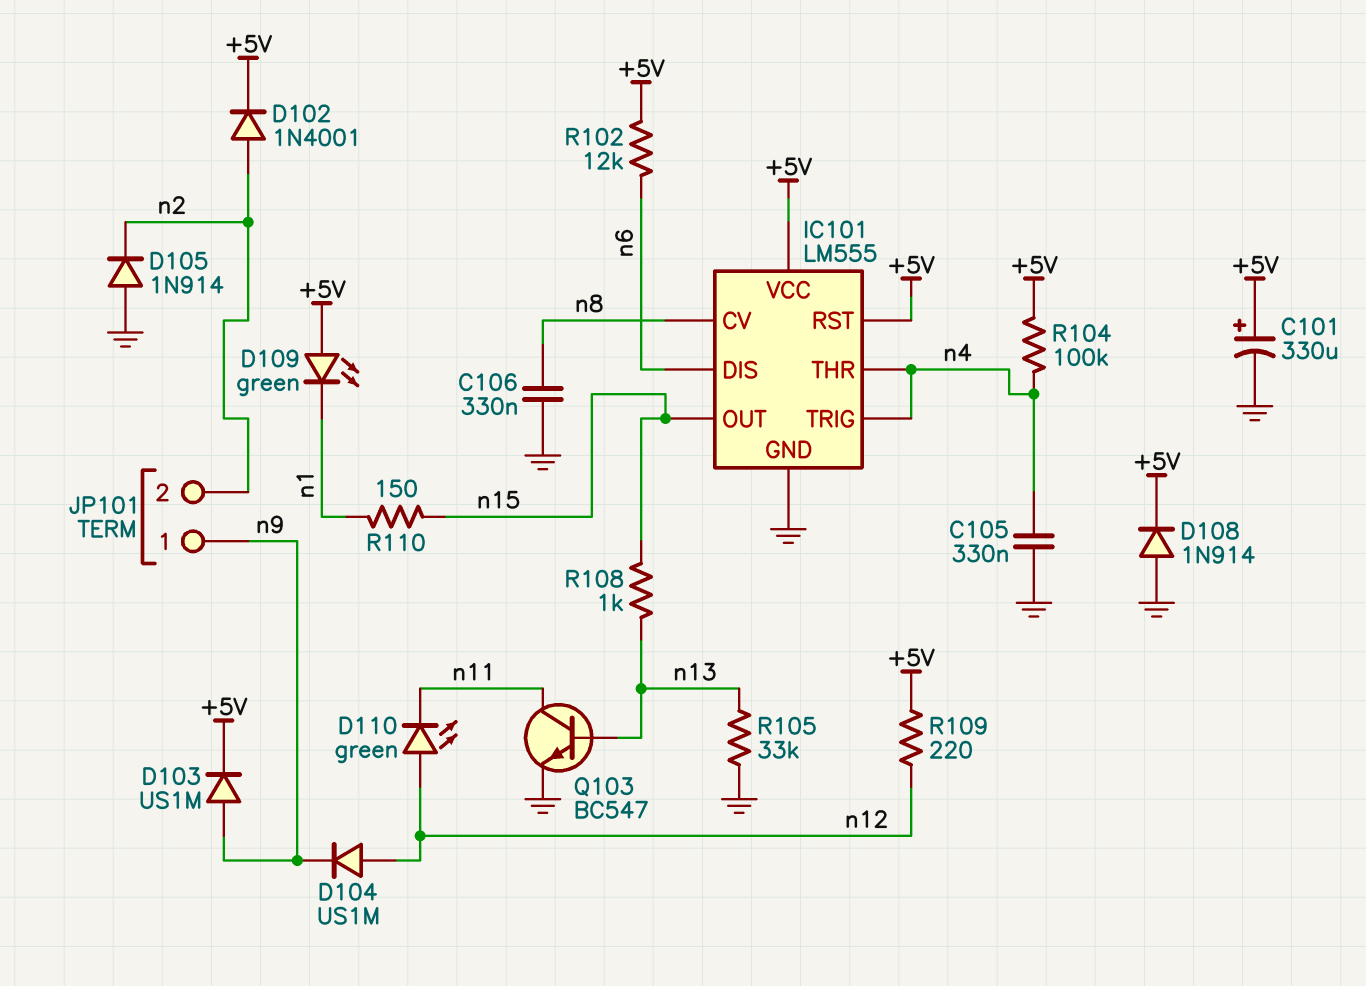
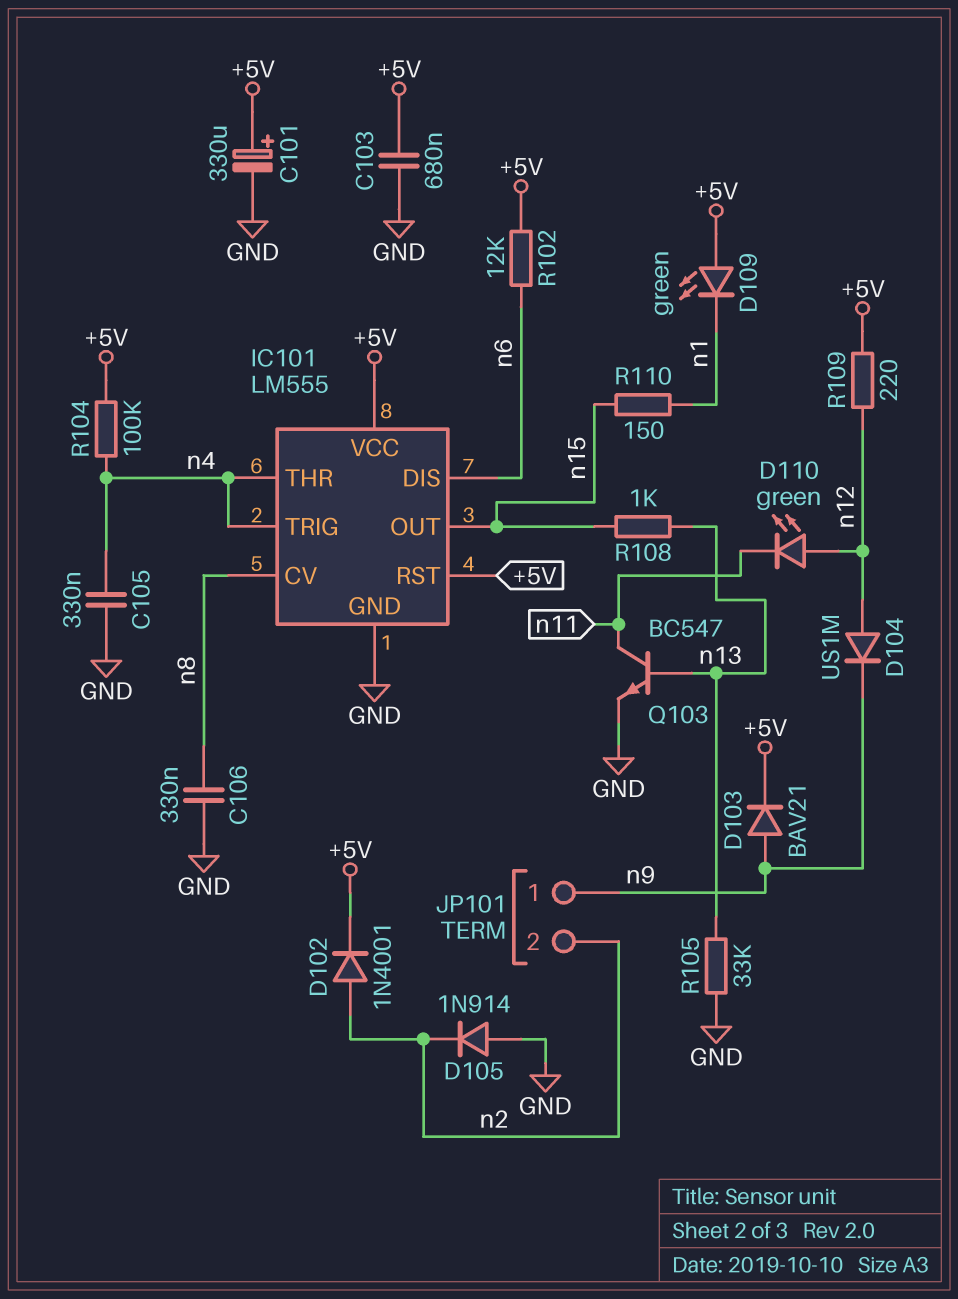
C103: none -> 680nF (+5V, GND)
D103: diode US1M (A n9, K +5V) -> diode BAV21 (A n9, K +5V)
D108: diode 1N914 (A GND, K +5V) -> none

